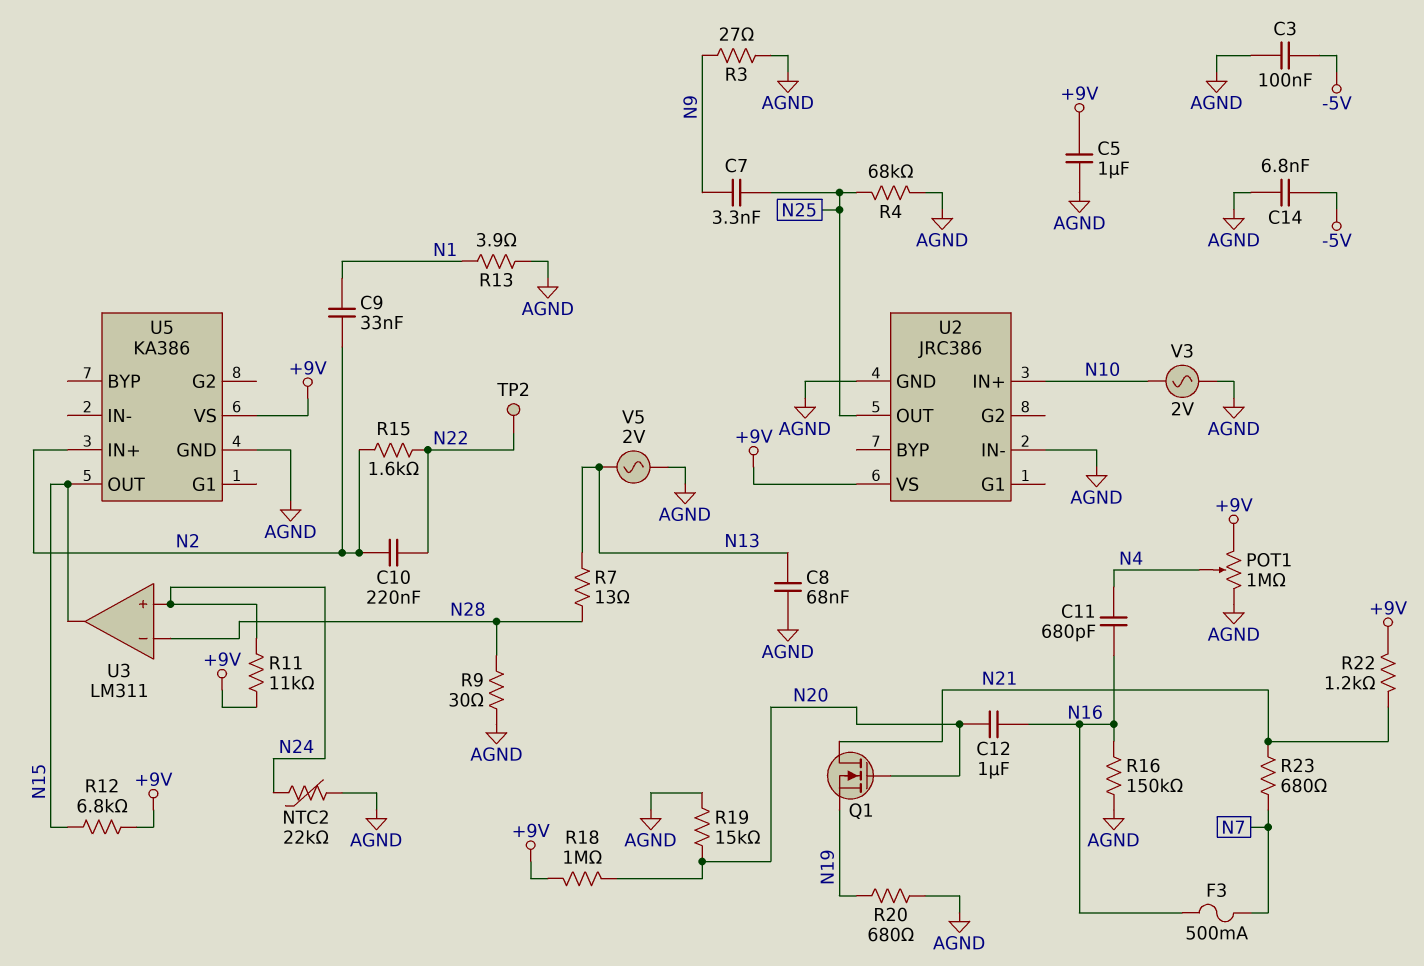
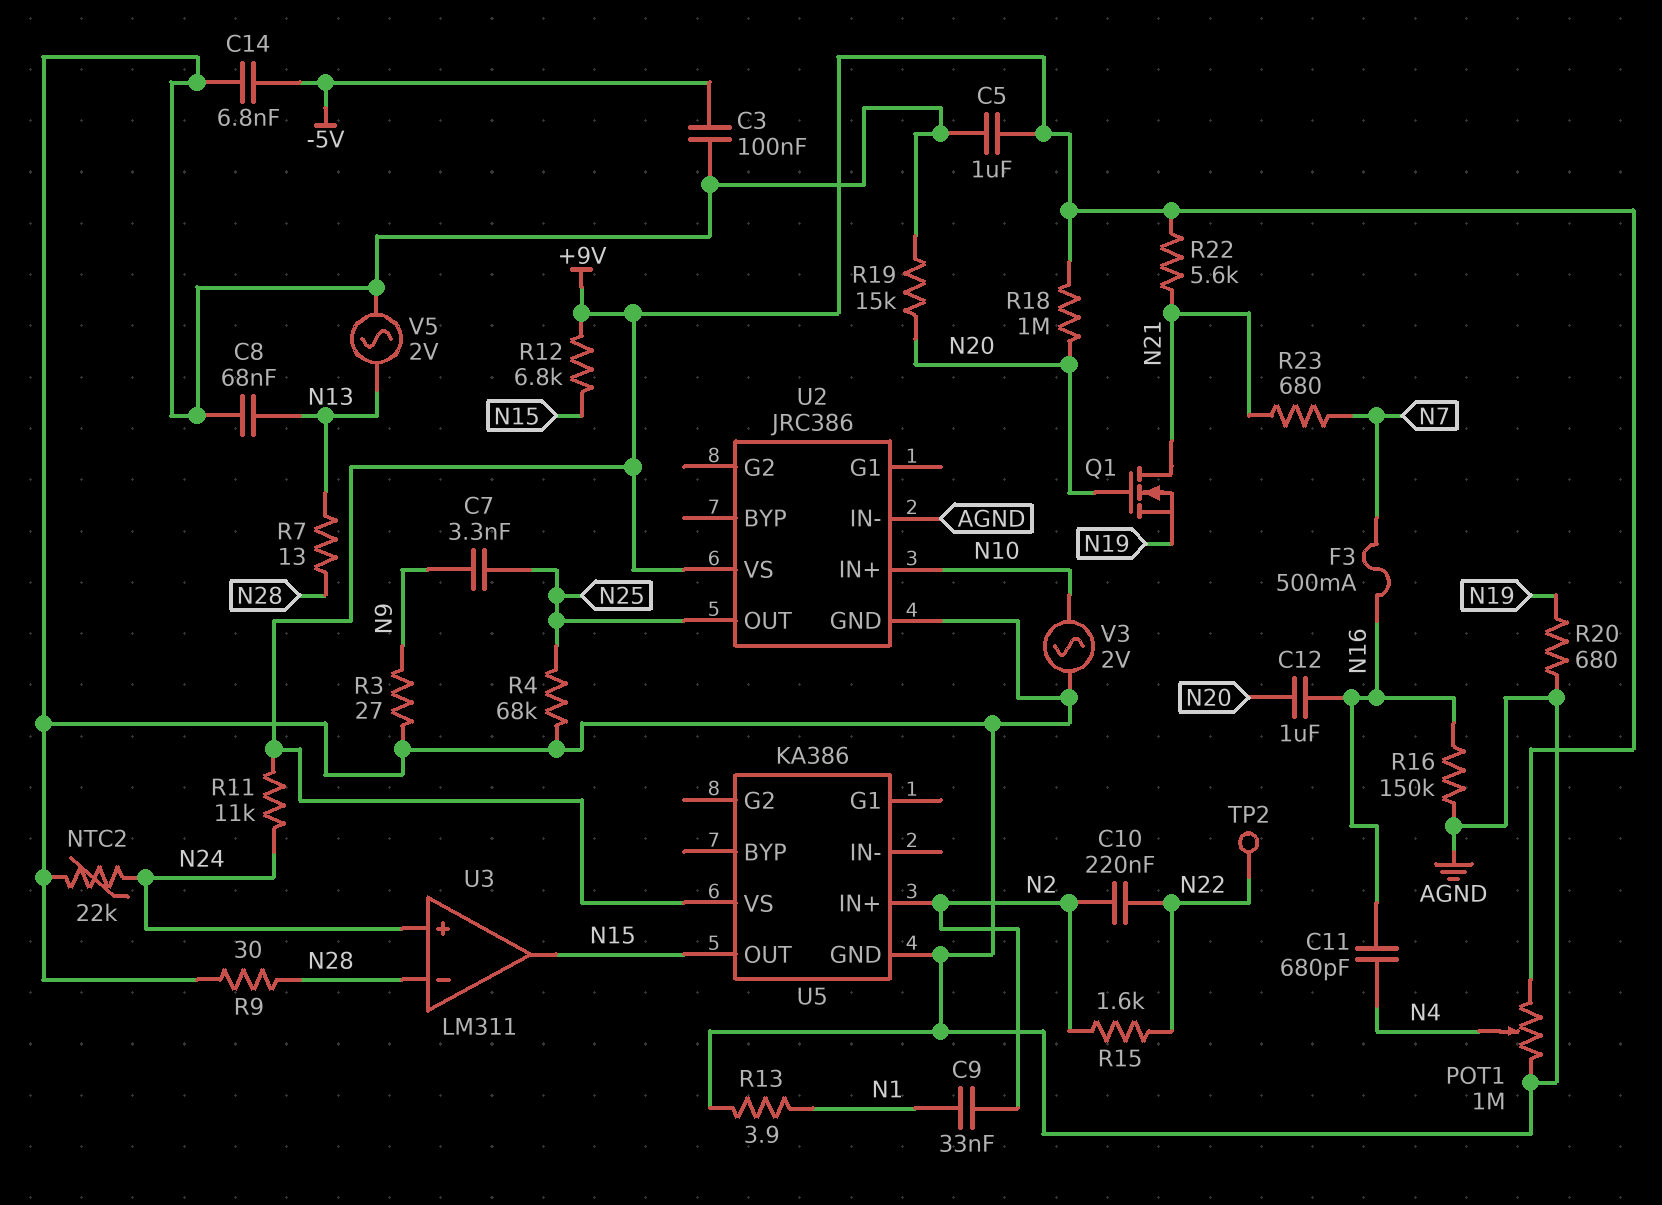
R22: 1.2k (+9V, N21) -> 5.6k (+9V, N21)

